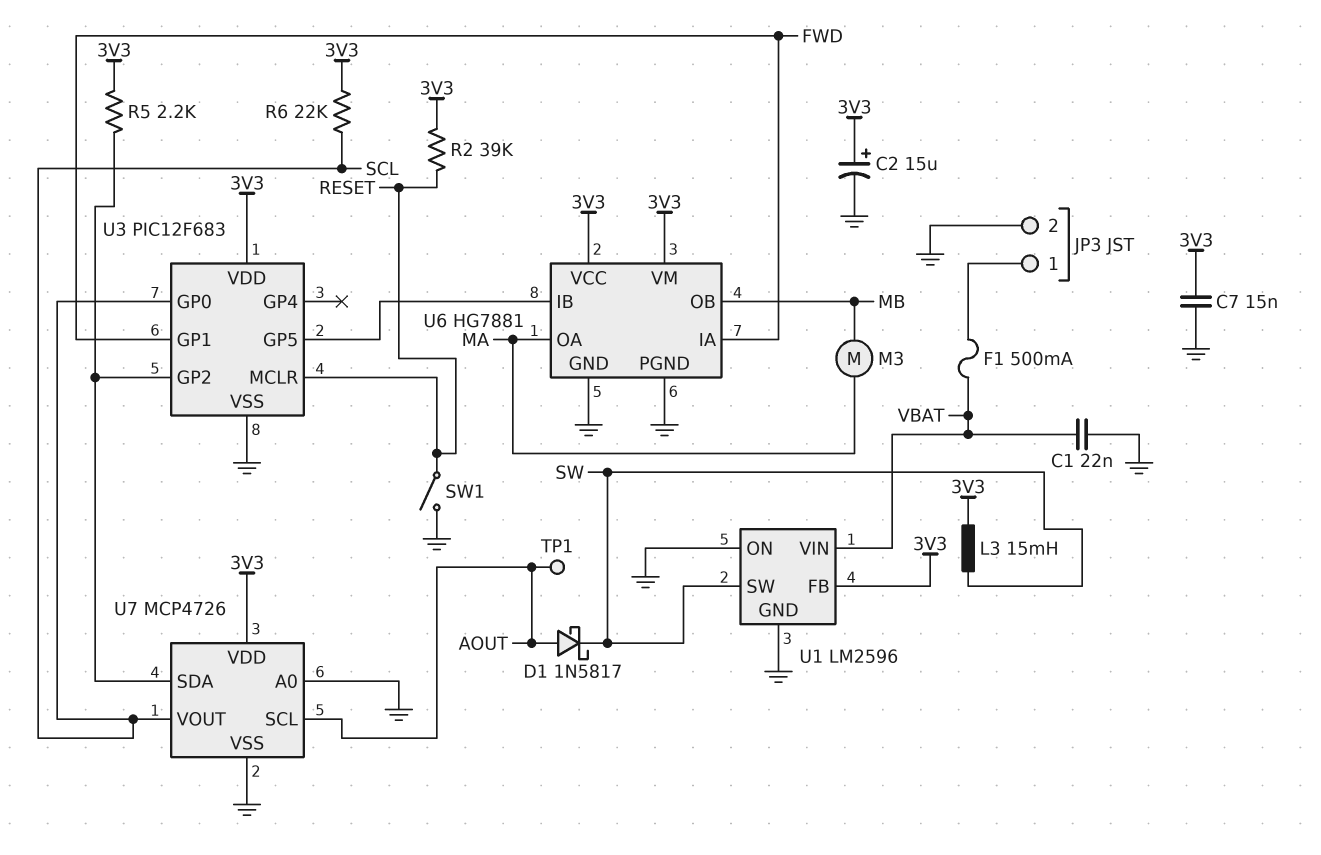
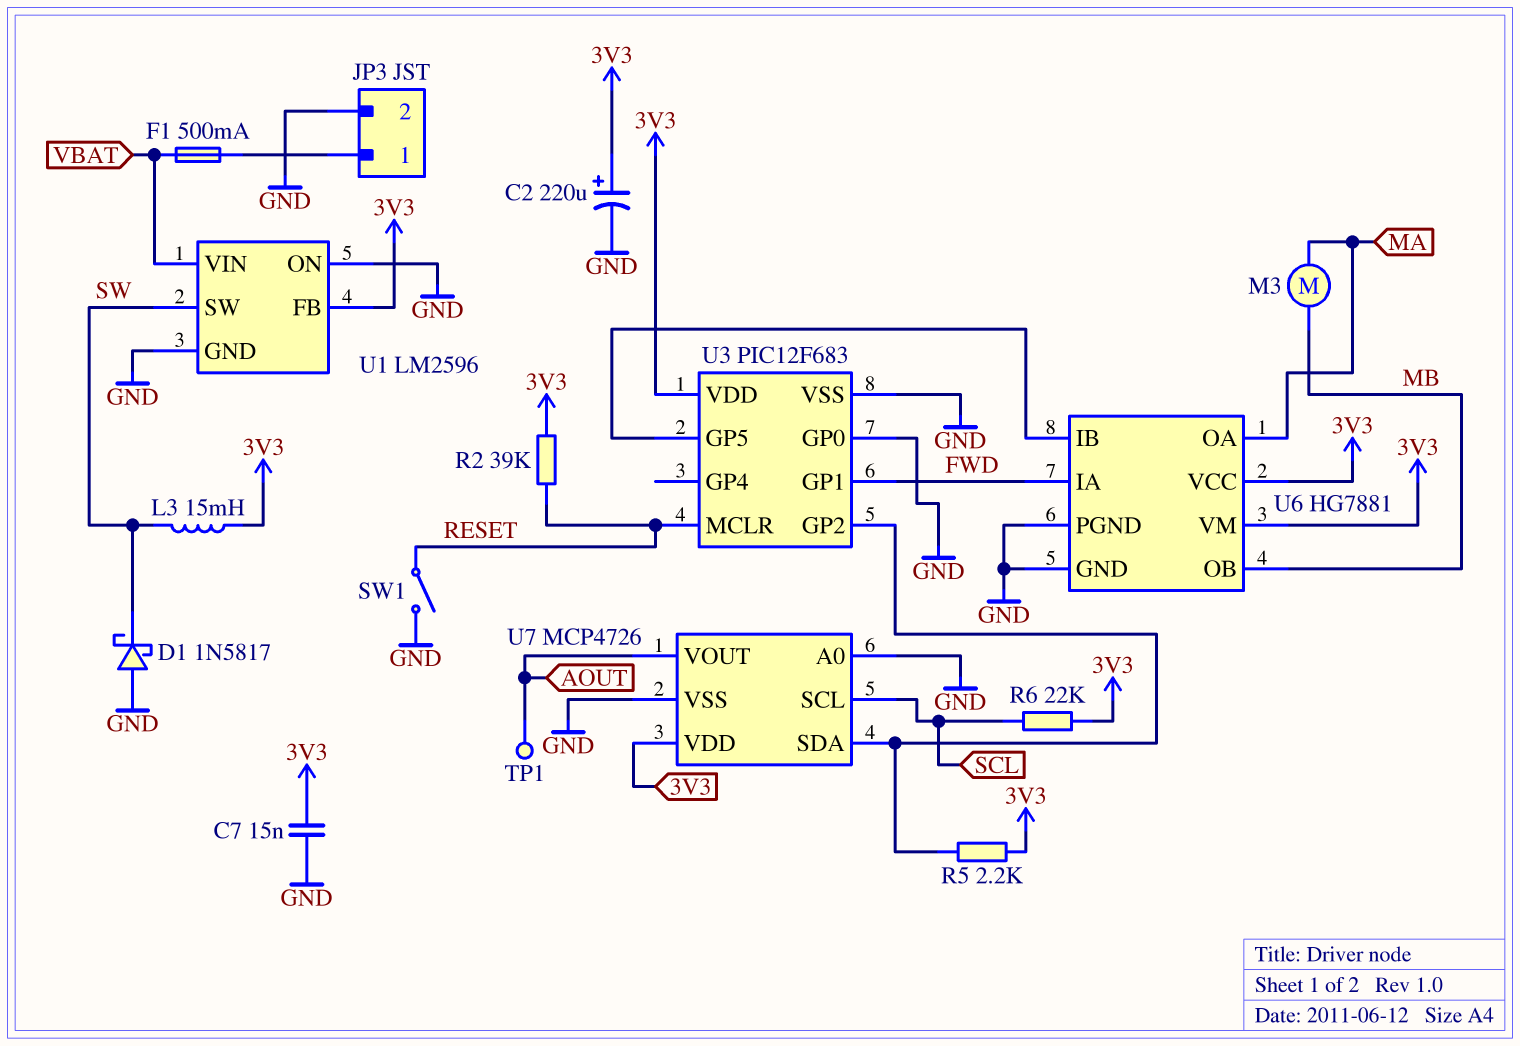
C1: 22nF (GND, VBAT) -> none
C2: 15uF (plus 3V3, minus GND) -> 220uF (plus 3V3, minus GND)
D1: schottky 1N5817 (A AOUT, K SW) -> schottky 1N5817 (A GND, K SW)
U3 pin GP0: SCL -> GND
U7 pin SCL: AOUT -> SCL
U7 pin VOUT: SCL -> AOUT

